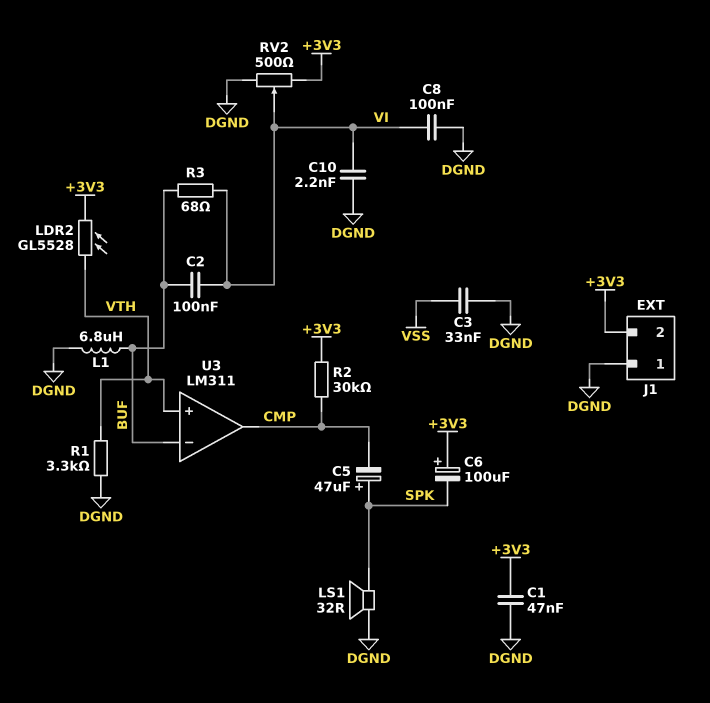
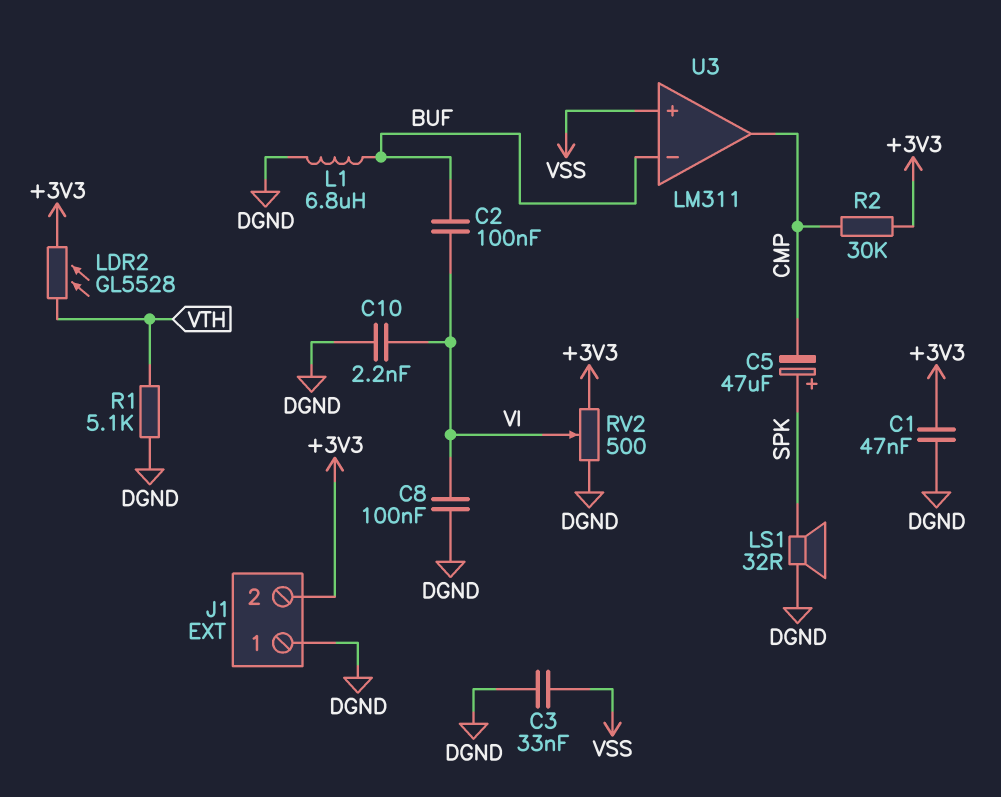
C6: 100uF (plus +3V3, minus SPK) -> none
R1: 3.3k (DGND, VTH) -> 5.1k (DGND, VTH)
R3: 68 (BUF, VI) -> none
U3 pin in+: VTH -> VSS

